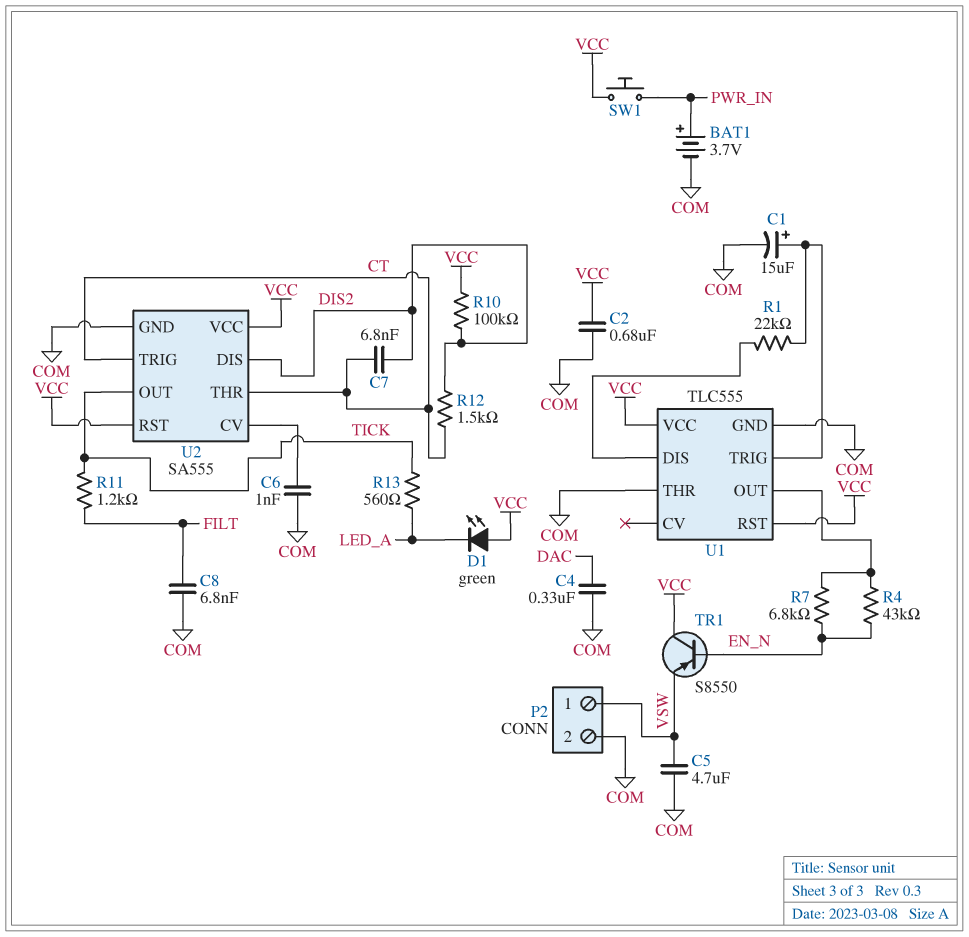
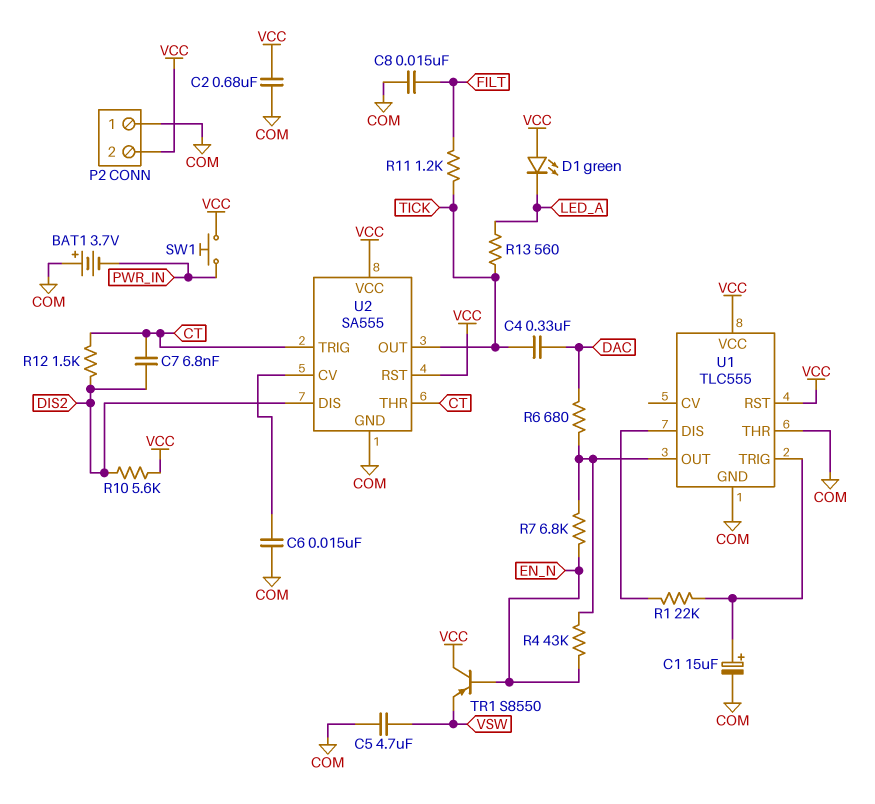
BAT1: 3.7V (plus PWR_IN, minus COM) -> 3.7V (plus COM, minus PWR_IN)
C4: 330nF (COM, DAC) -> 330nF (DAC, TICK)
C6: 1nF (COM, U2/CV) -> 15nF (COM, U2/CV)
C8: 6.8nF (COM, FILT) -> 15nF (COM, FILT)
P2 pin 1: VSW -> COM
P2 pin 2: COM -> VCC
R6: none -> 680 (DAC, U1/OUT)
R10: 100k (DIS2, VCC) -> 5.6k (DIS2, VCC)

